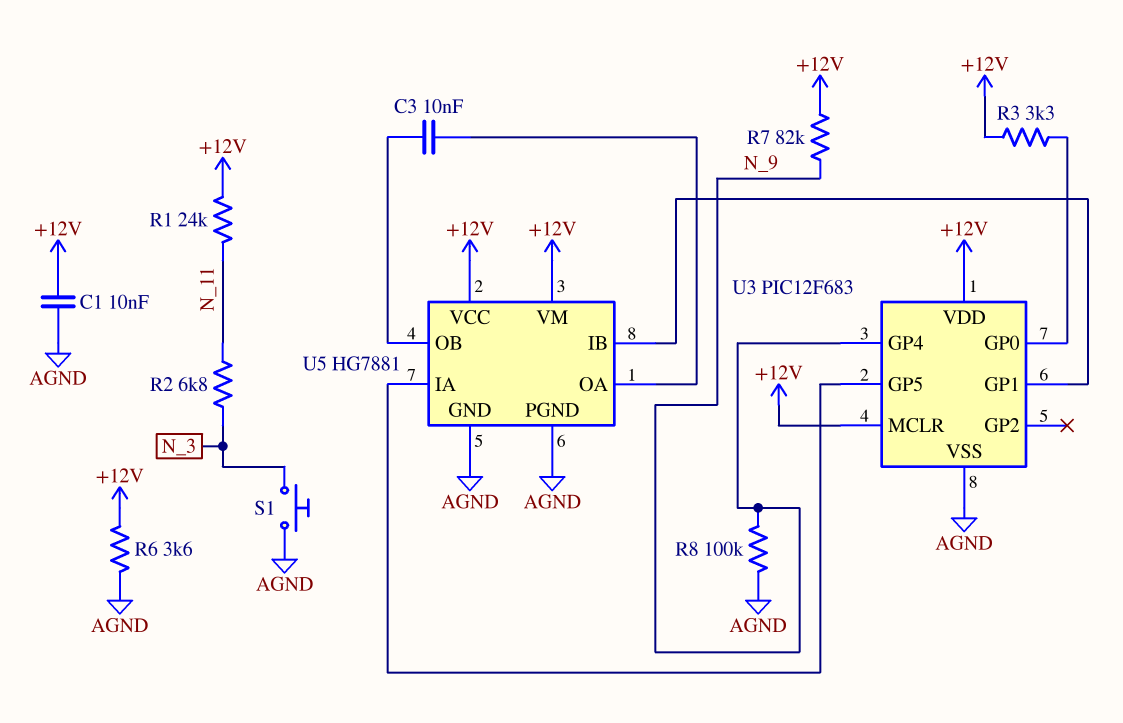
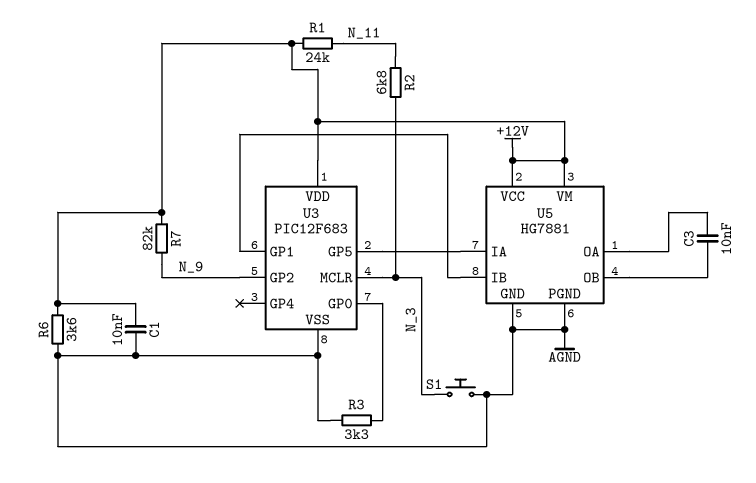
R3: 3.3k (+12V, U3/GP0) -> 3.3k (AGND, U3/GP0)
R8: 100k (AGND, N_9) -> none
U3 pin GP2: none -> N_9
U3 pin GP4: N_9 -> none
U3 pin MCLR: +12V -> N_3

